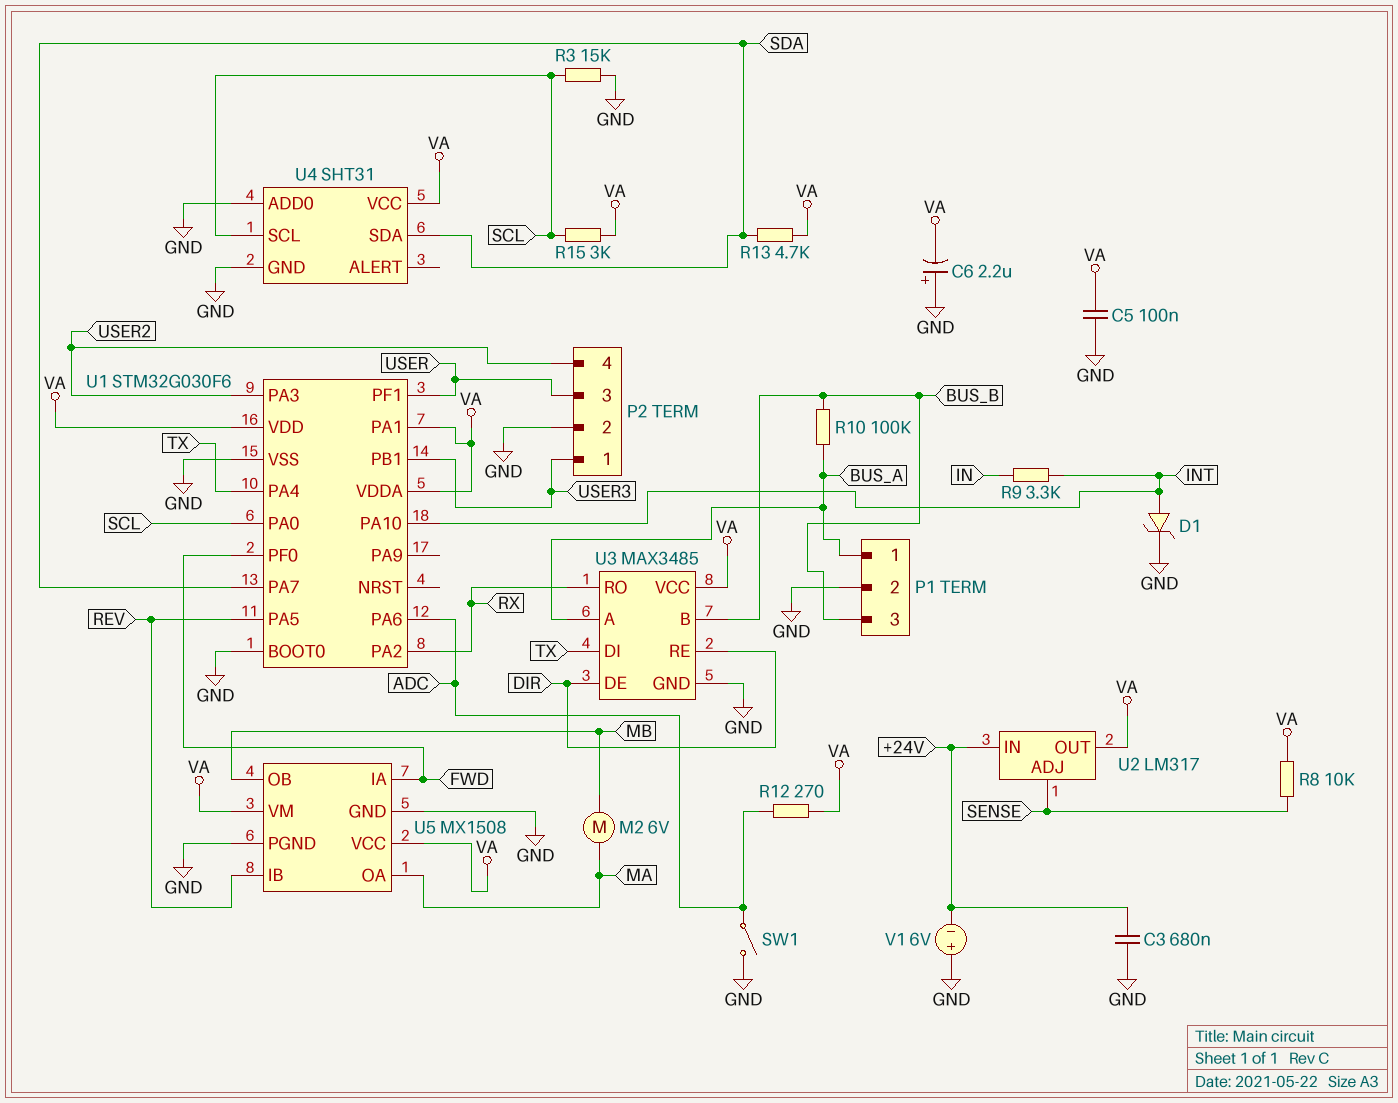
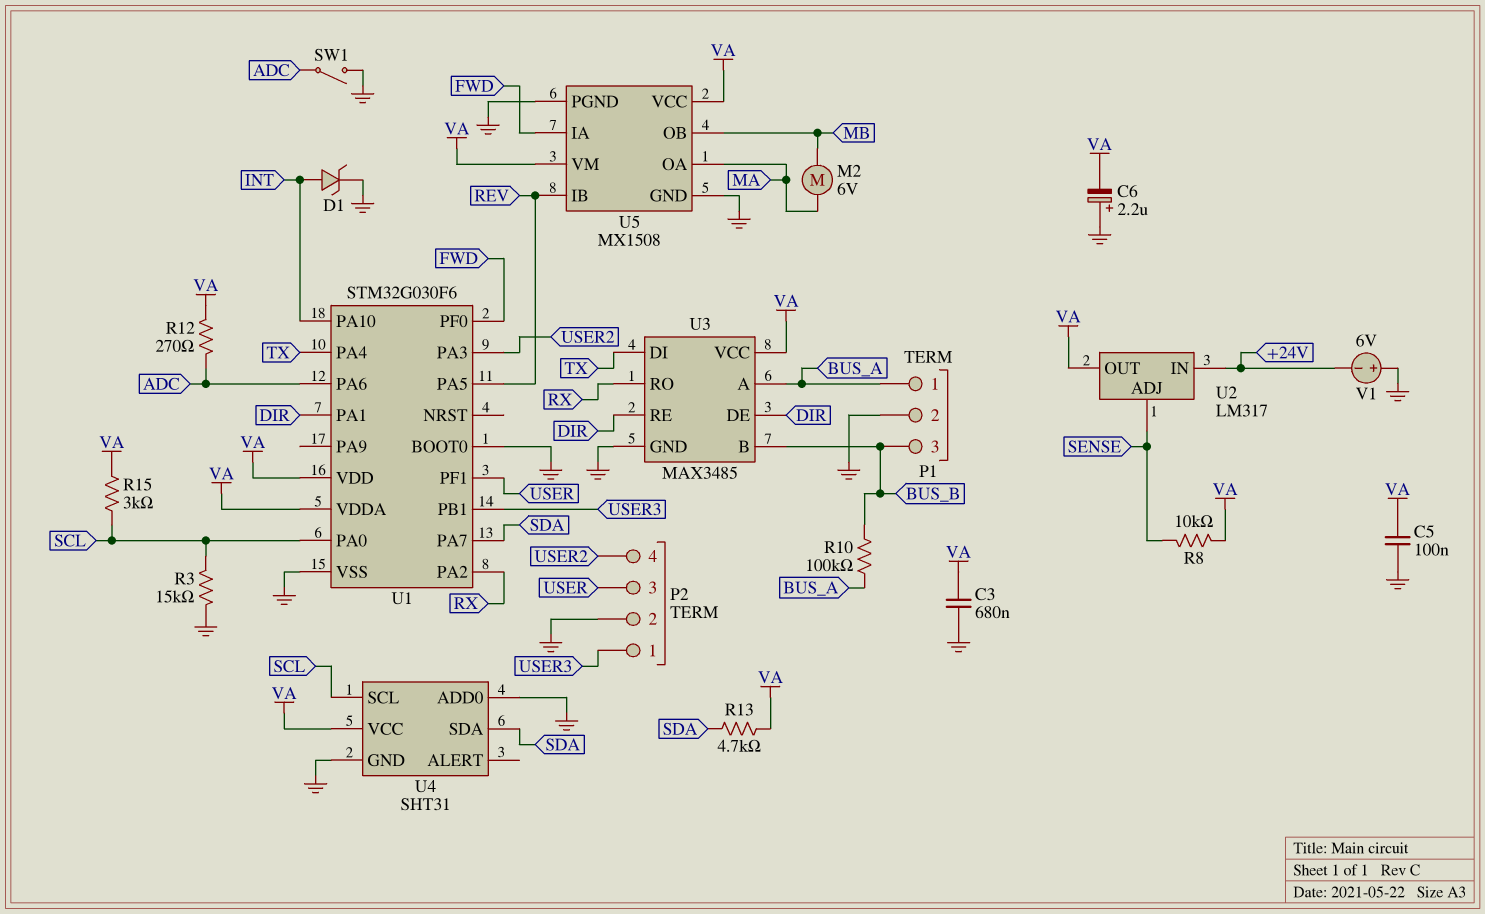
C3: 680nF (+24V, GND) -> 680nF (GND, VA)
R9: 3.3k (IN, INT) -> none
U1 pin PA1: VA -> DIR

